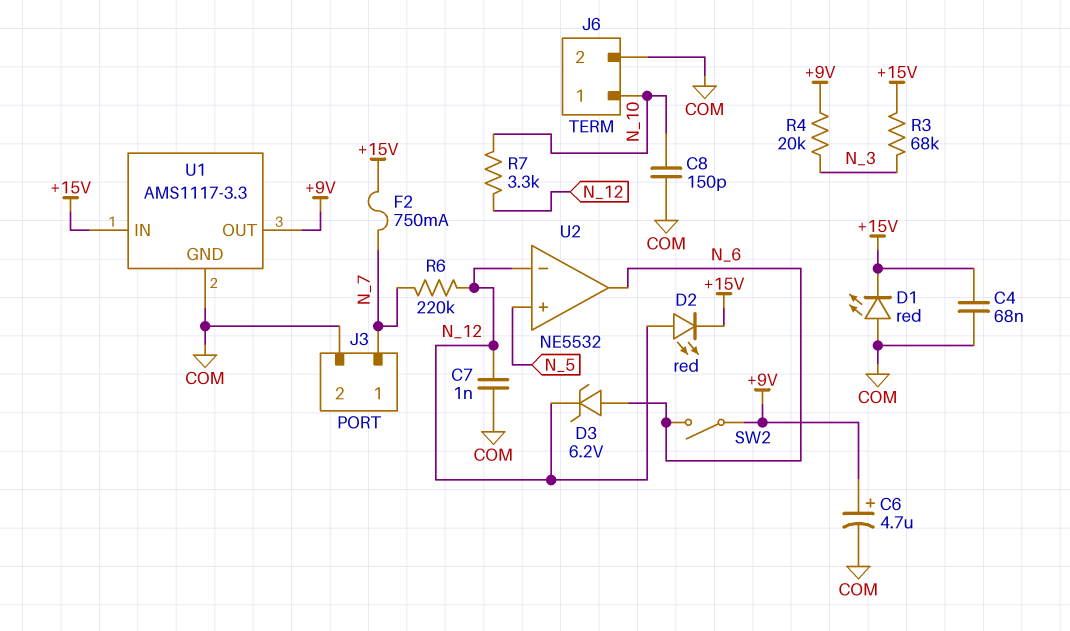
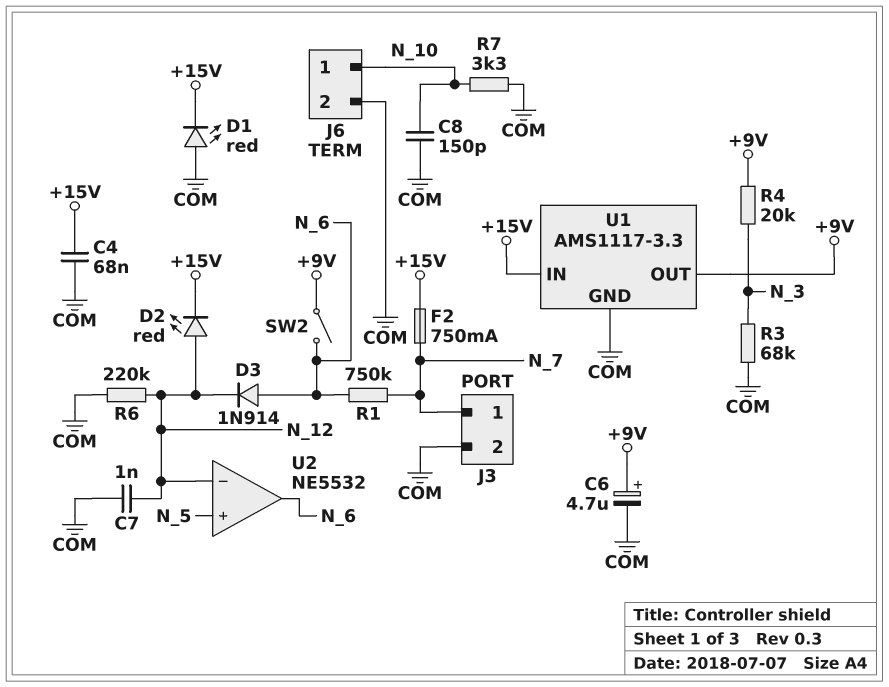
D3: zener 6.2V (A N_6, K N_12) -> diode 1N914 (A N_6, K N_12)
R1: none -> 750k (N_6, N_7)
R3: 68k (+15V, N_3) -> 68k (COM, N_3)
R6: 220k (N_7, N_12) -> 220k (COM, N_12)
R7: 3.3k (N_10, N_12) -> 3.3k (COM, N_10)

